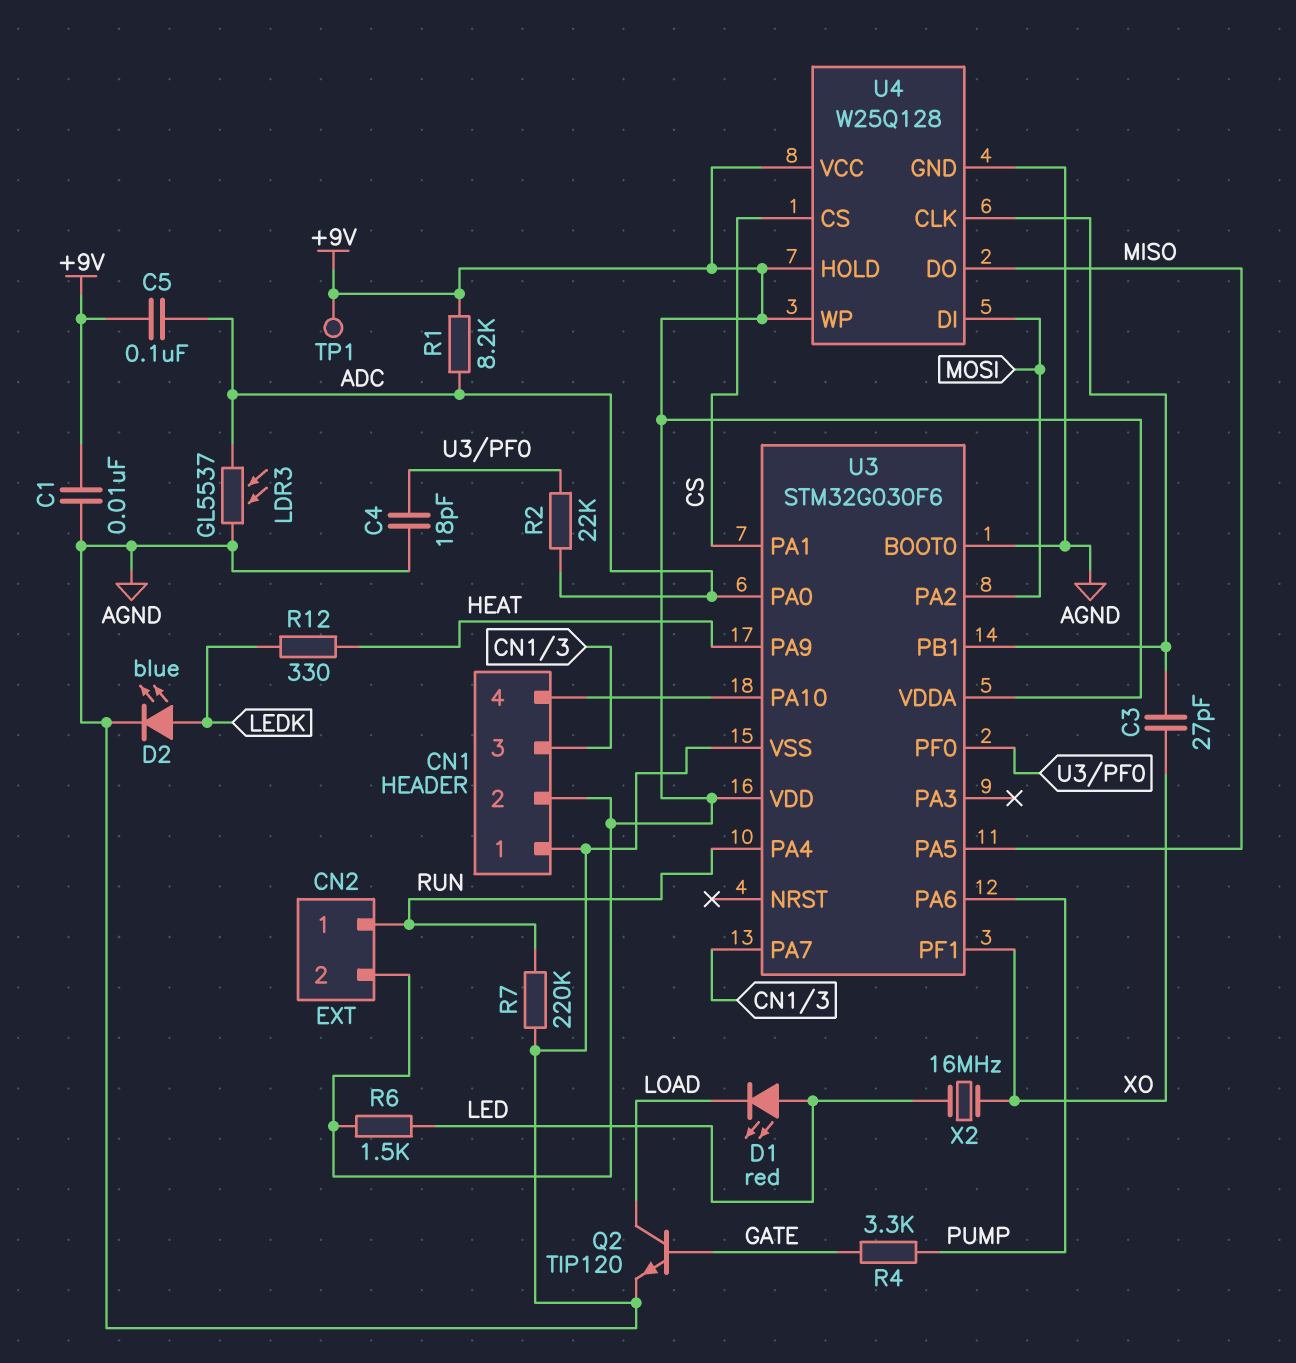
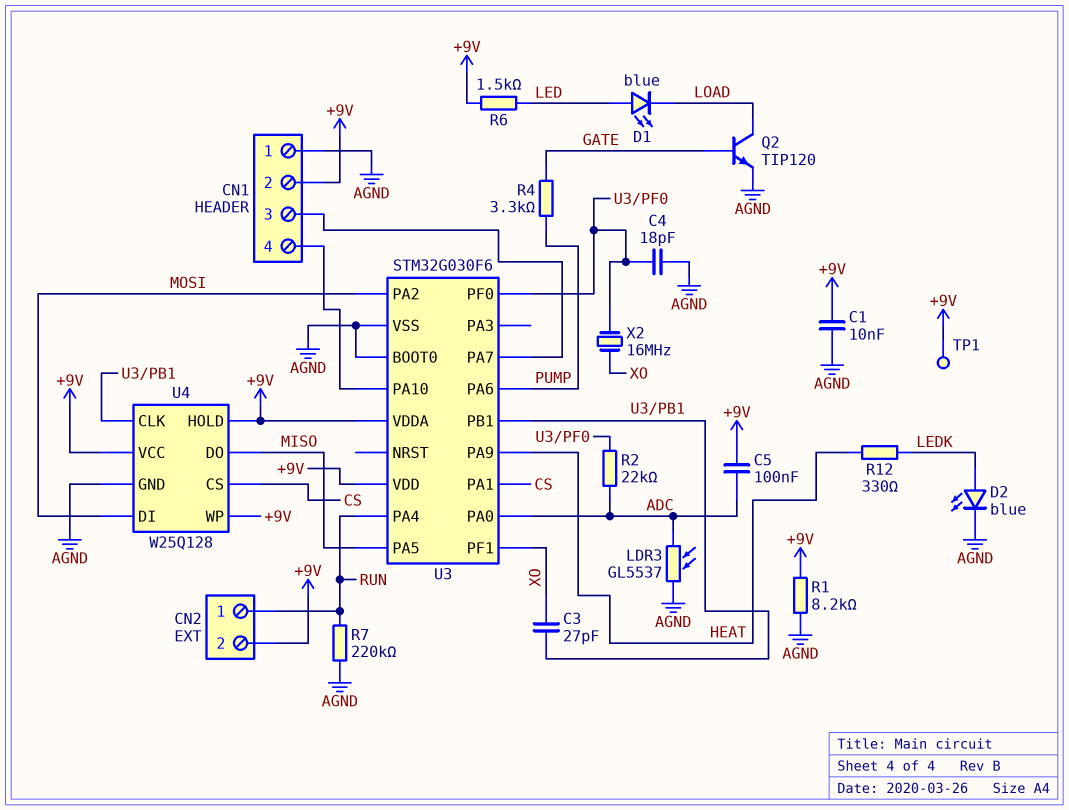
D1: LED red (A LED, K LOAD) -> LED blue (A LED, K LOAD)
R1: 8.2k (+9V, ADC) -> 8.2k (+9V, AGND)
X2: 16MHz (LED, XO) -> 16MHz (U3/PF0, XO)

